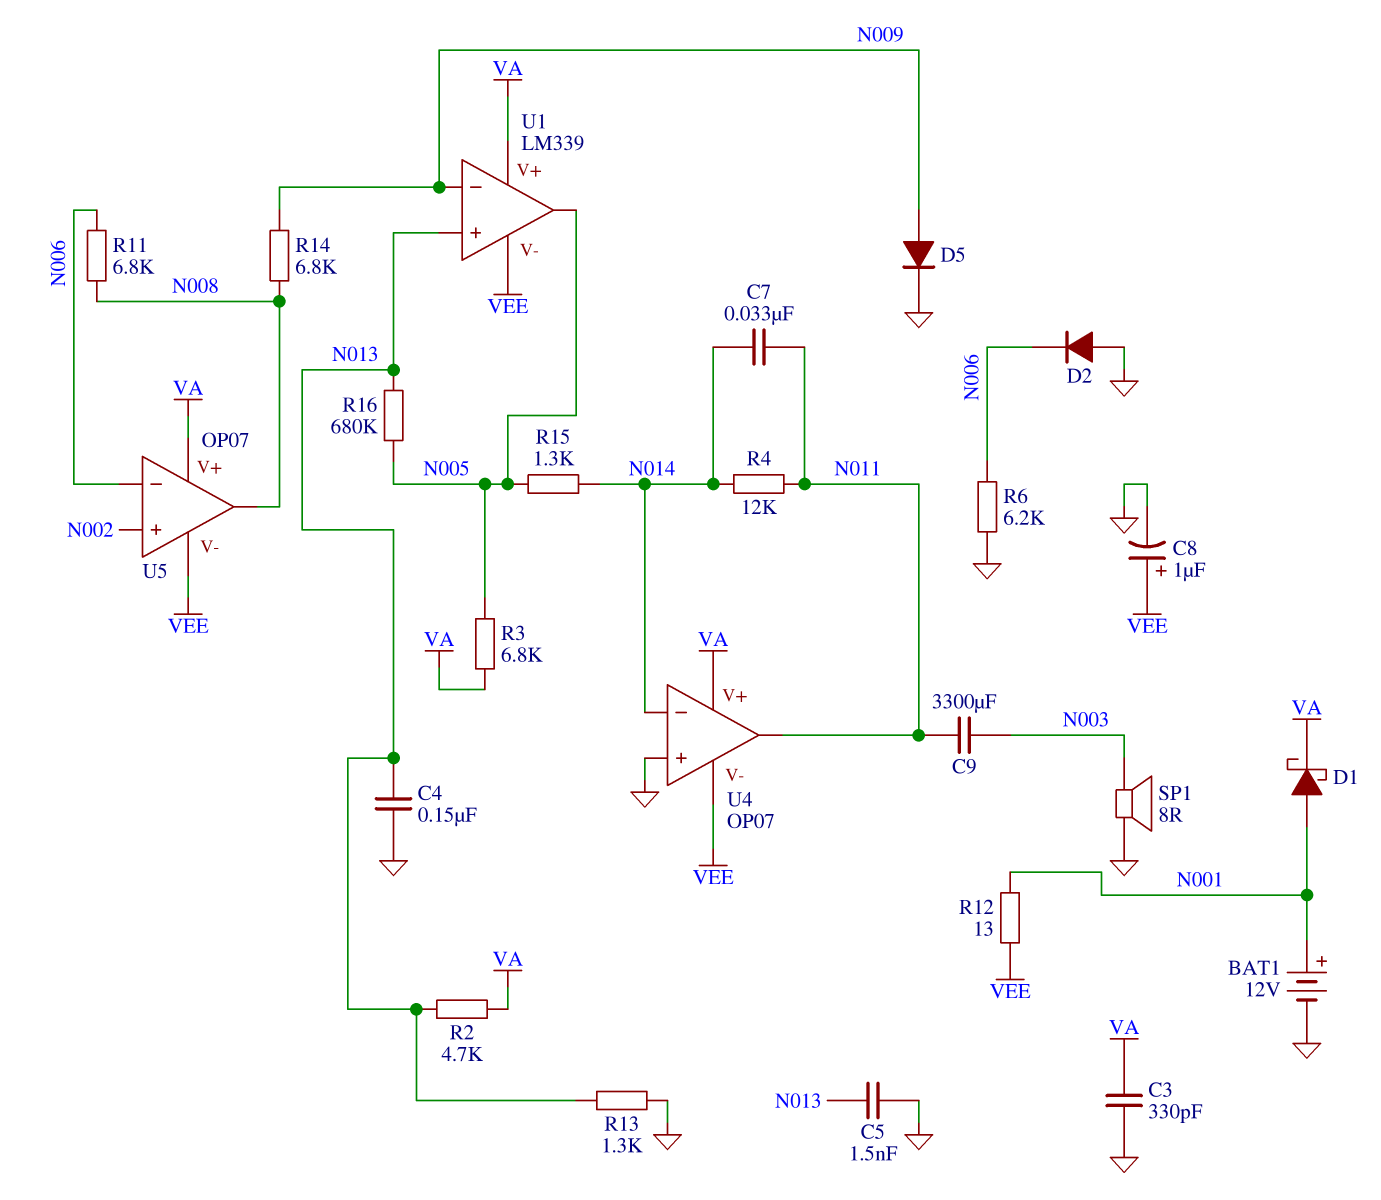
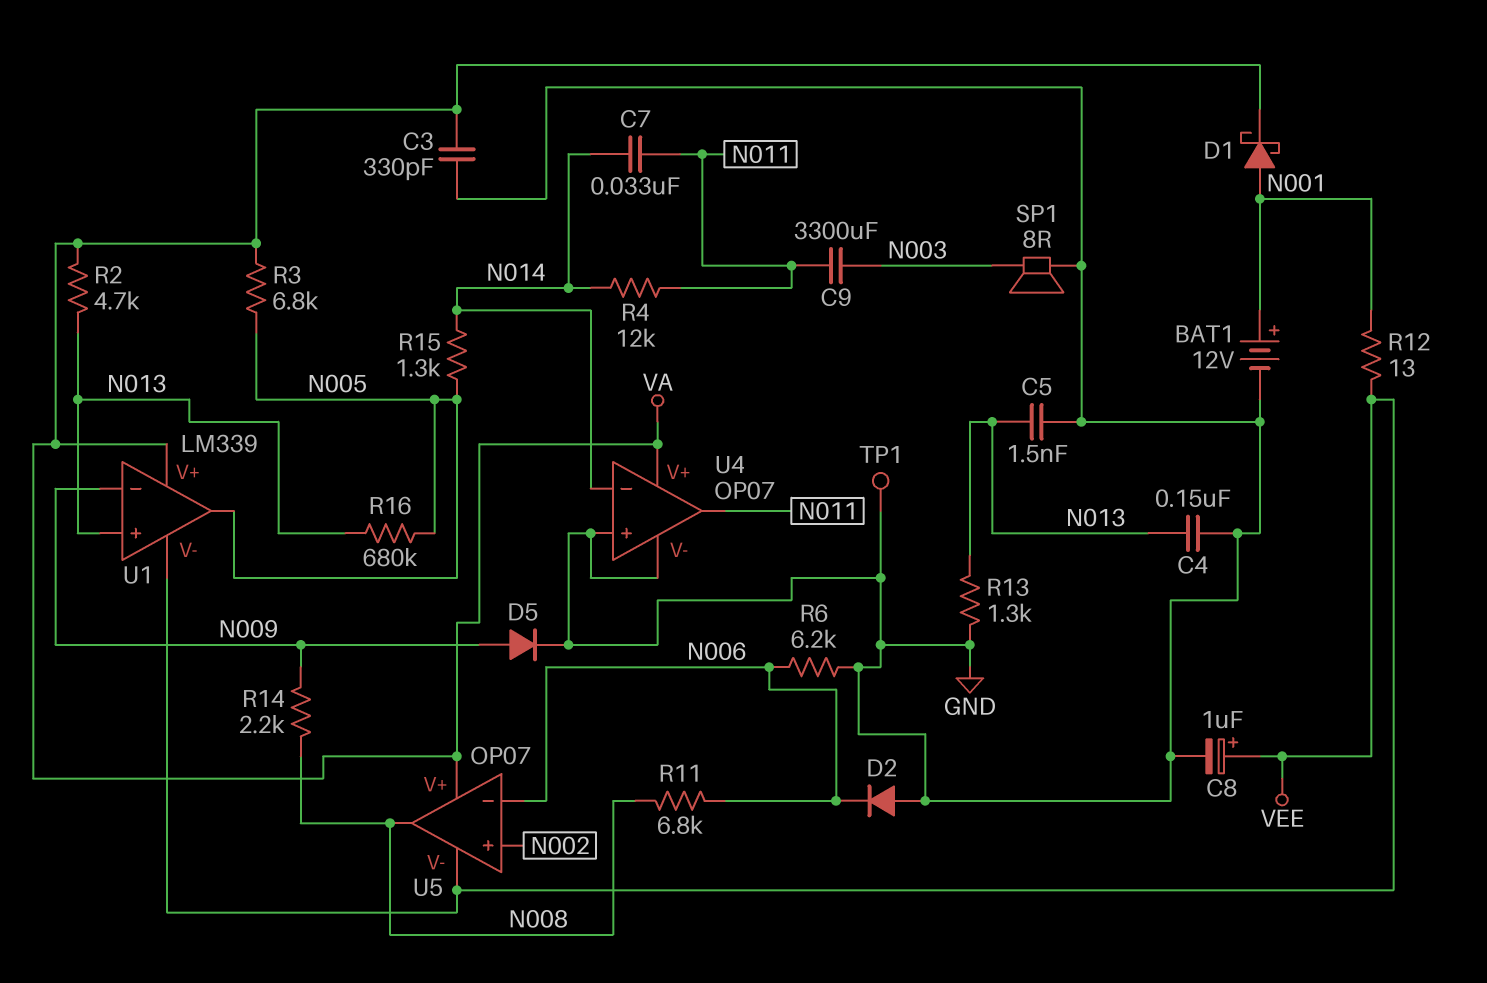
R14: 6.8k (N008, N009) -> 2.2k (N008, N009)
TP1: none -> test point (GND)
U4 pin V-: VEE -> GND

